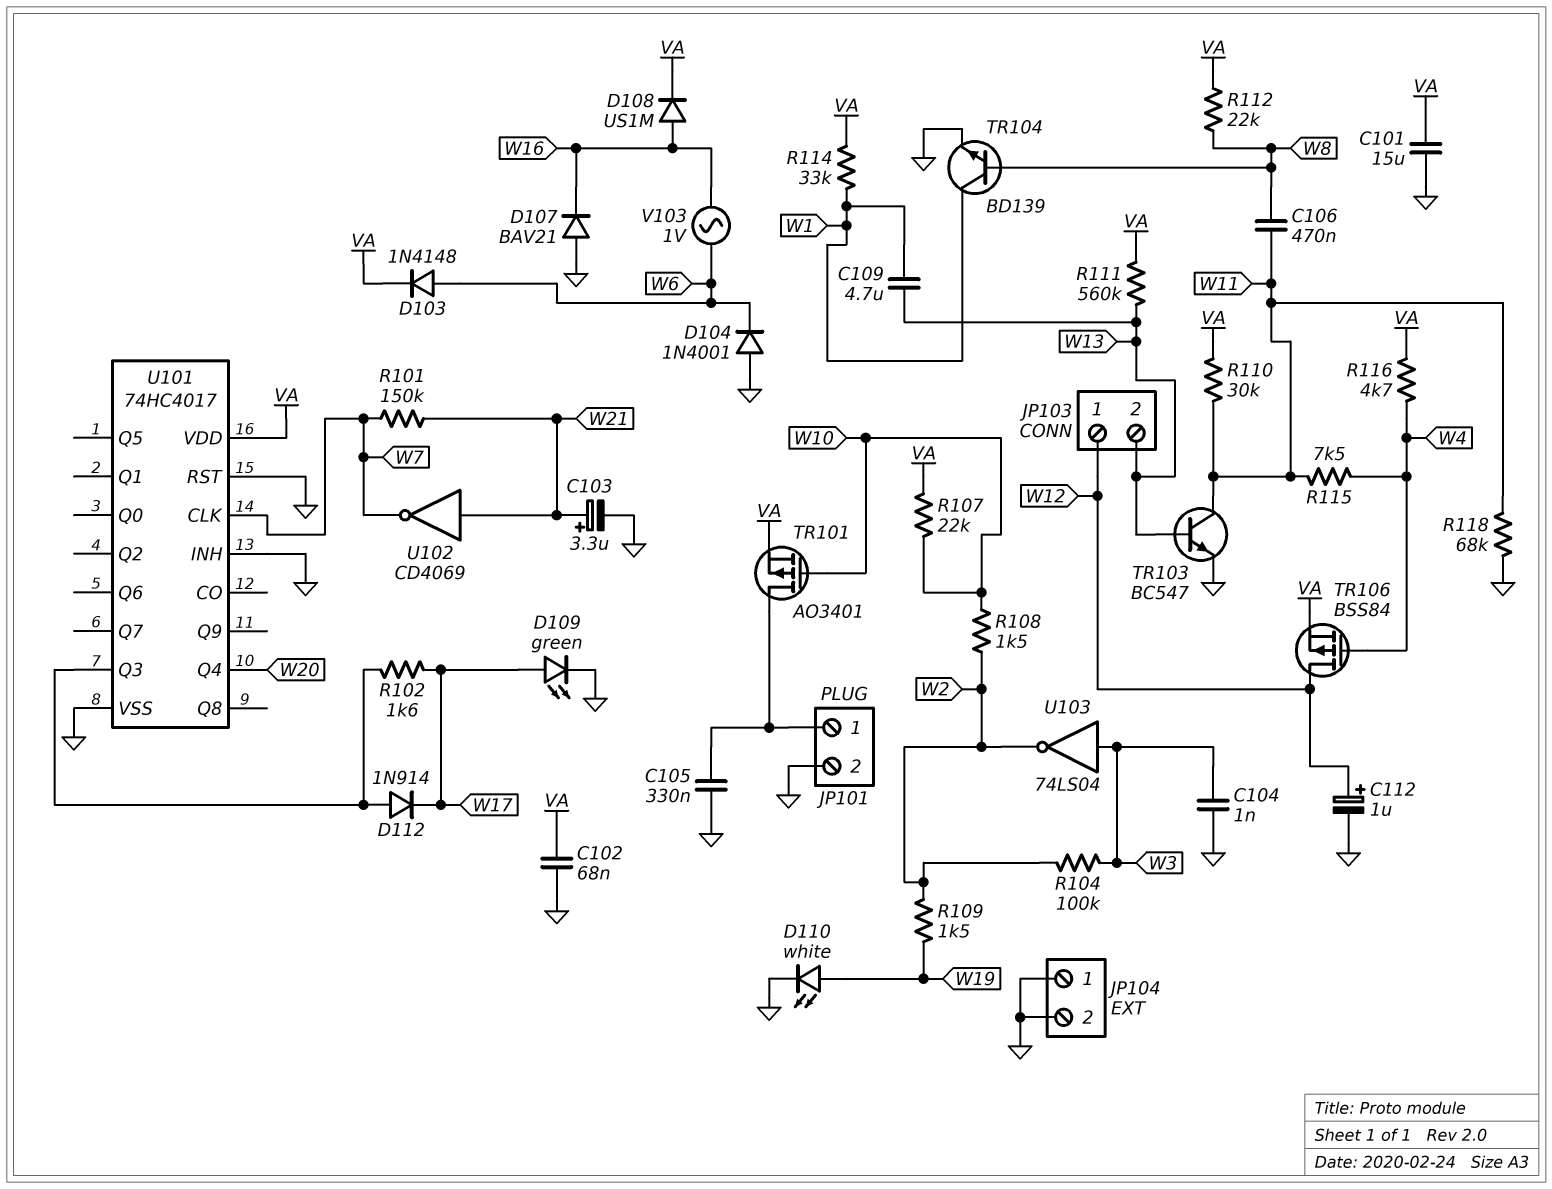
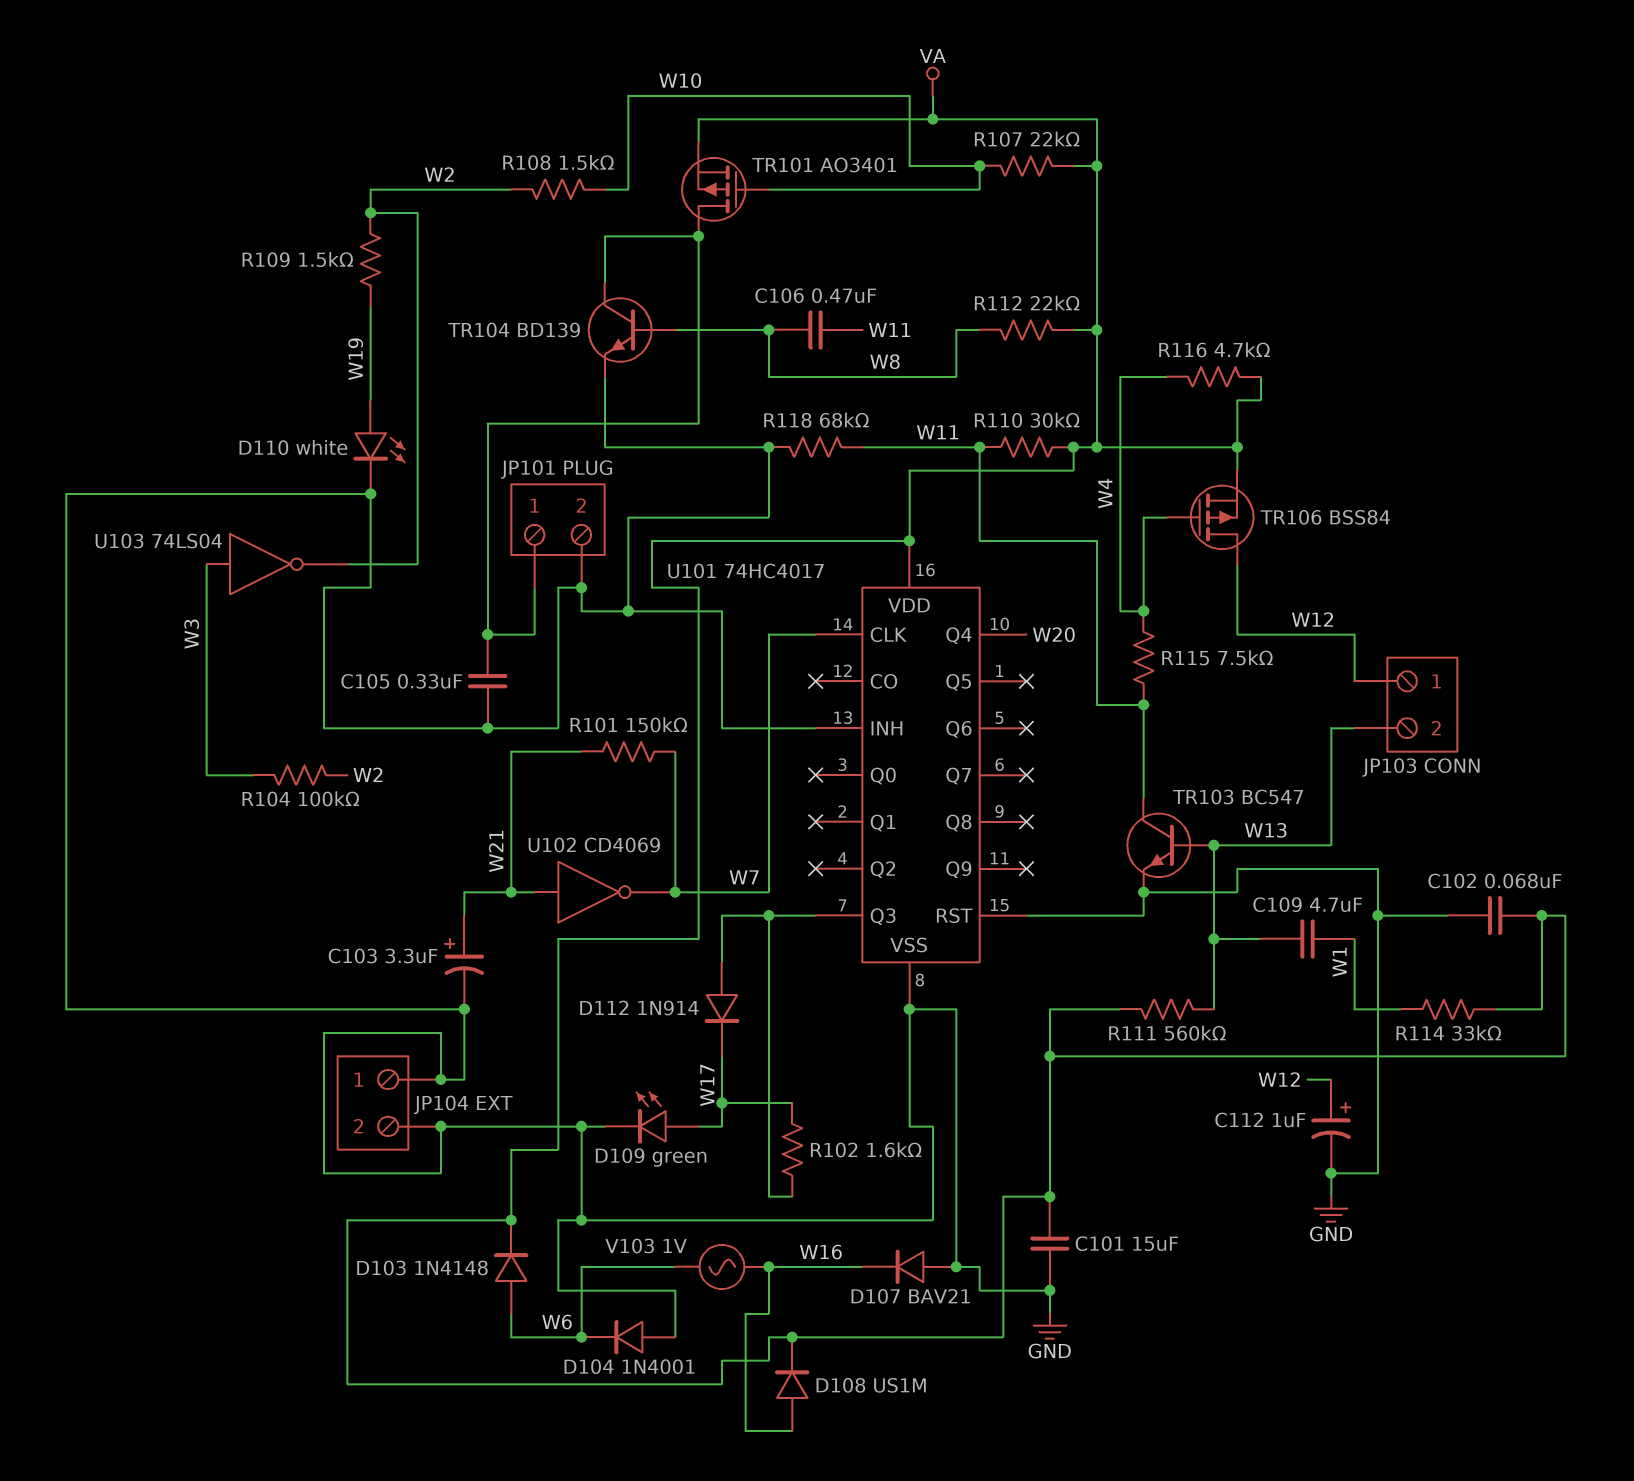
C104: 1nF (GND, W3) -> none
TR104: NPN BD139 (B W8, C W1, E GND) -> NPN BD139 (B W8, C JP101/1, E GND)

